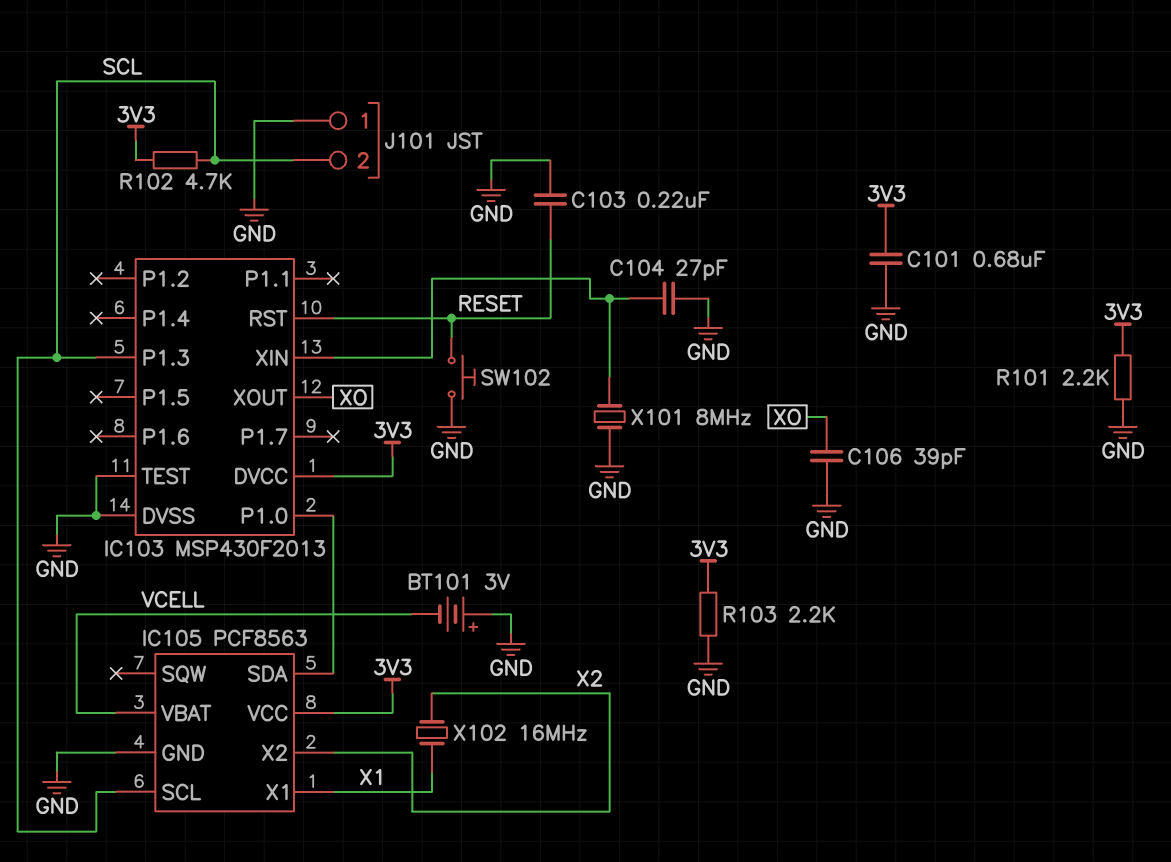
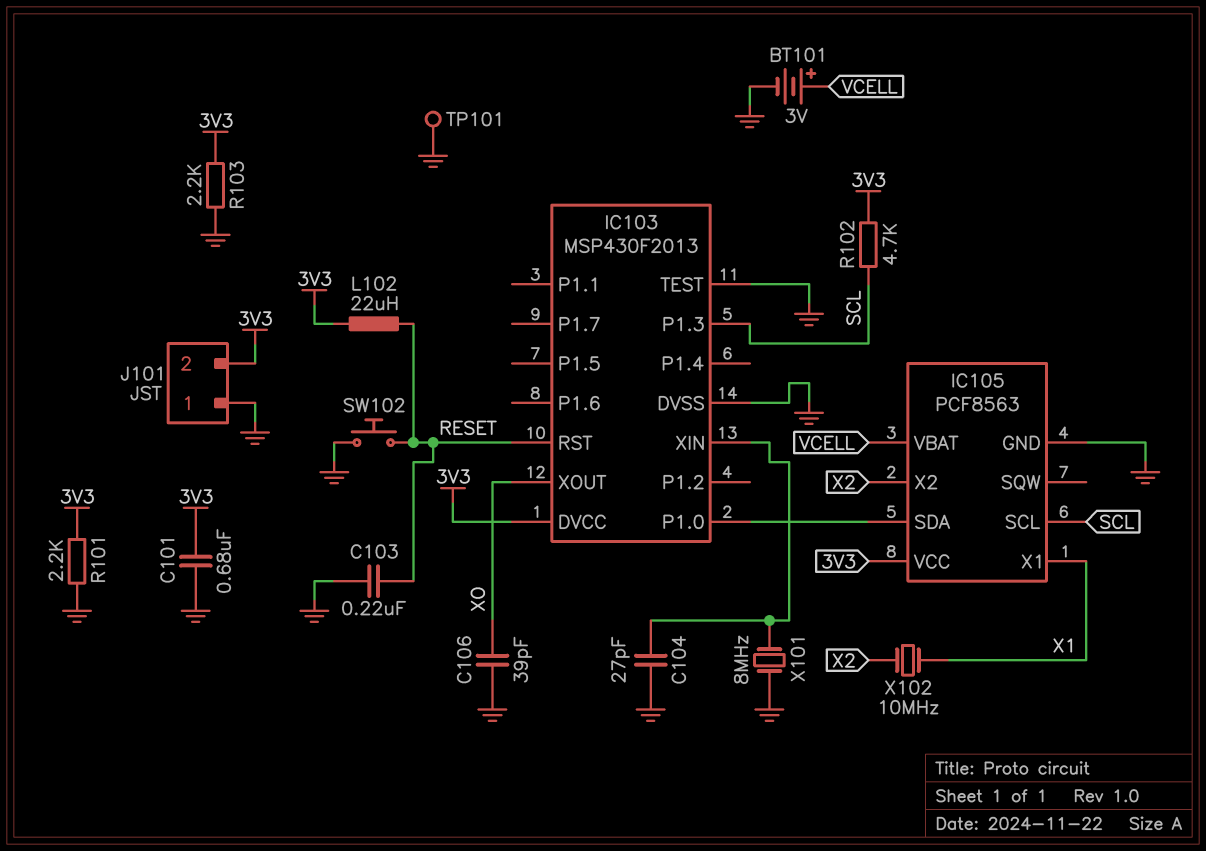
BT101: 3V (plus GND, minus VCELL) -> 3V (plus VCELL, minus GND)
J101 pin 2: SCL -> 3V3
L102: none -> 22uH (3V3, RESET)
TP101: none -> test point (GND)
X102: 16MHz (X1, X2) -> 10MHz (X1, X2)

